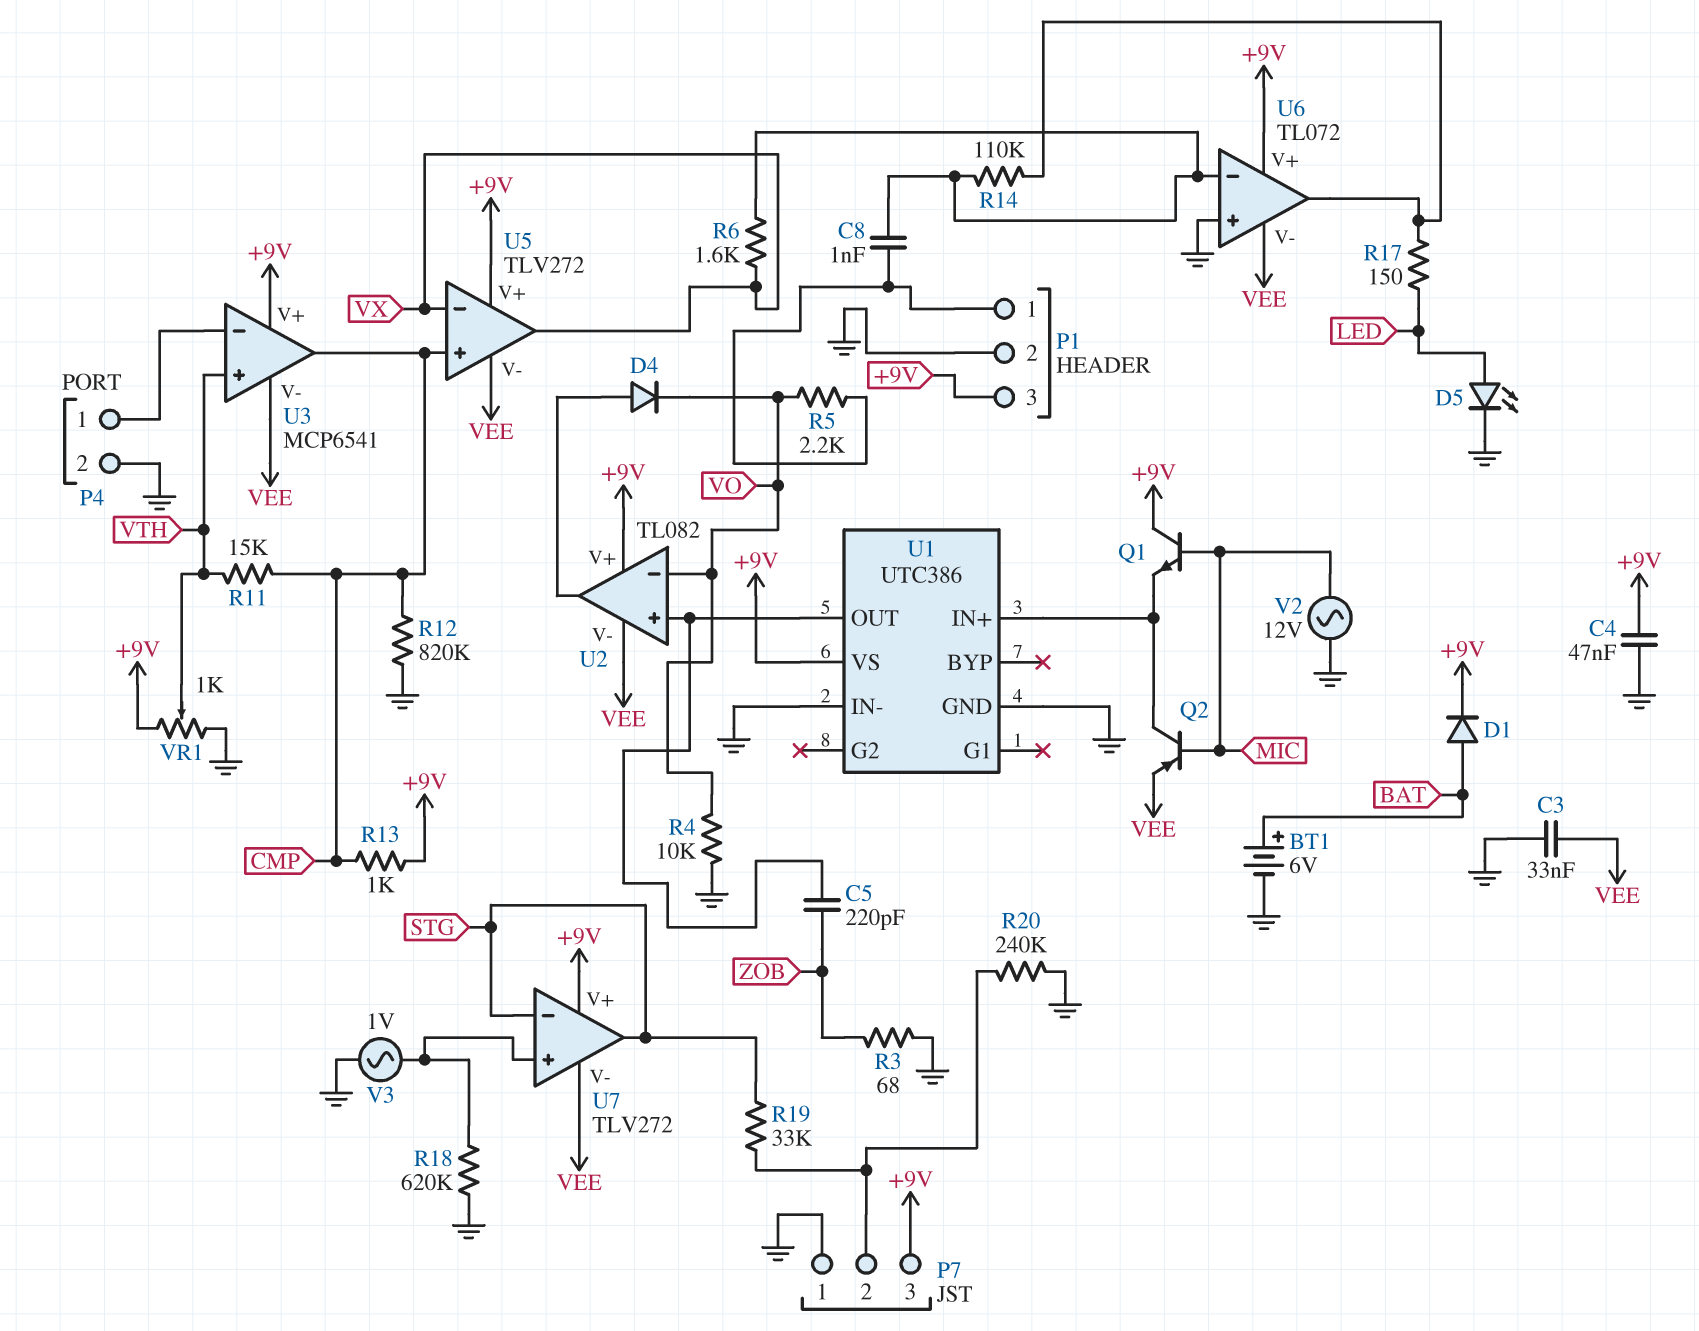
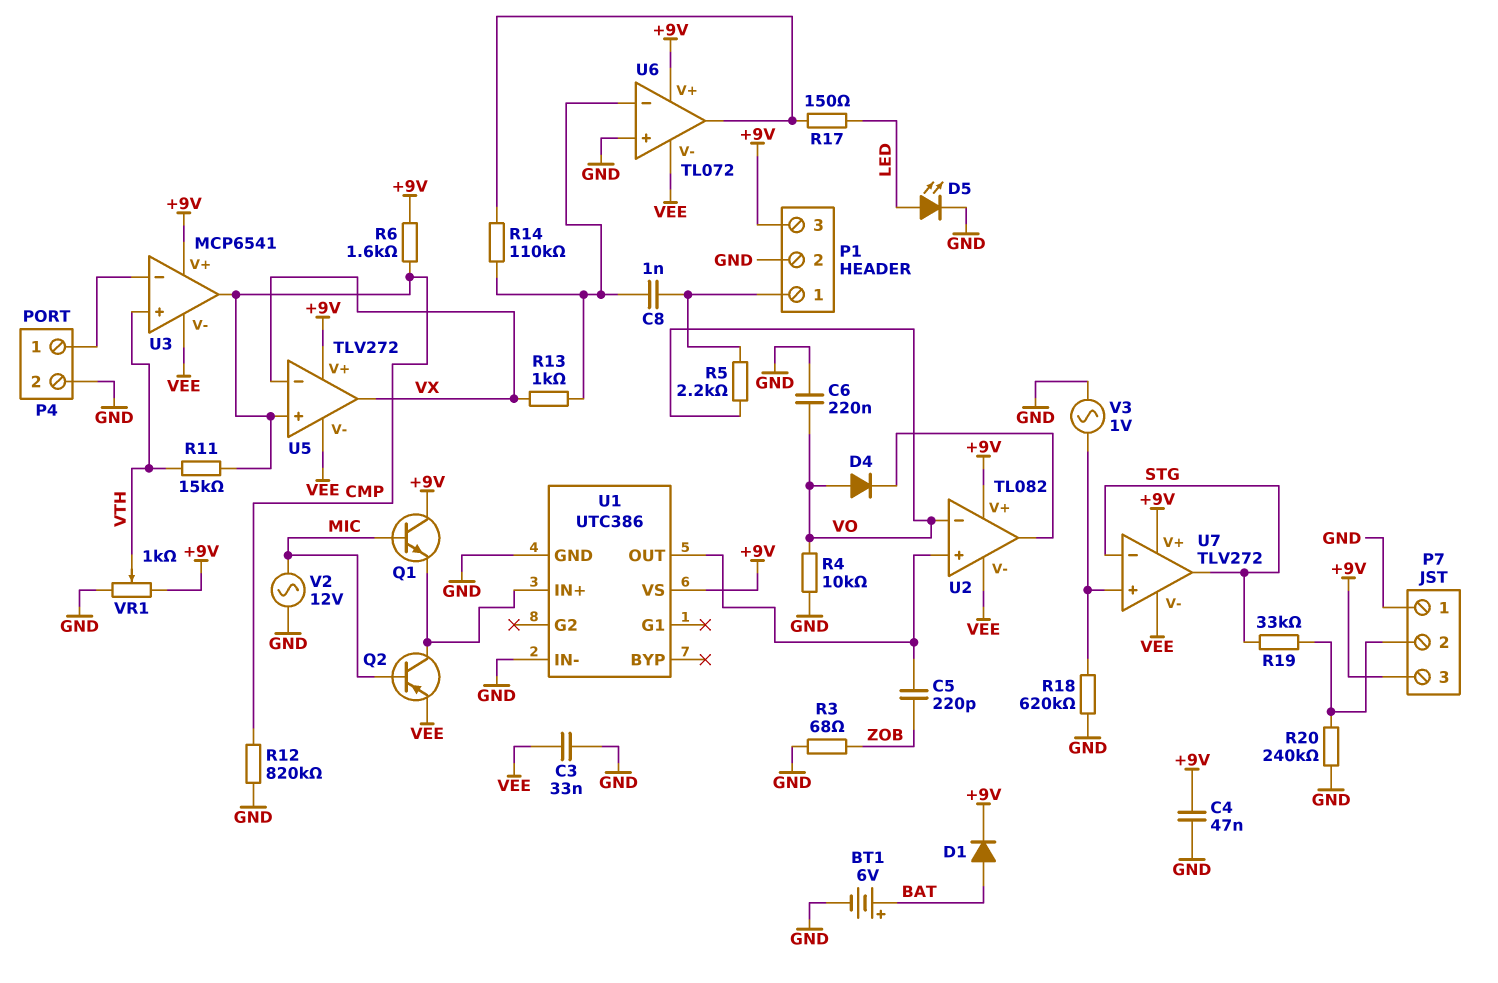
C6: none -> 220nF (GND, VO)
D4: diode (A U2/out, K VO) -> diode (A VO, K U2/out)
R6: 1.6k (U6/in-, VX) -> 1.6k (+9V, CMP)
R13: 1k (+9V, CMP) -> 1k (U6/in-, VX)

